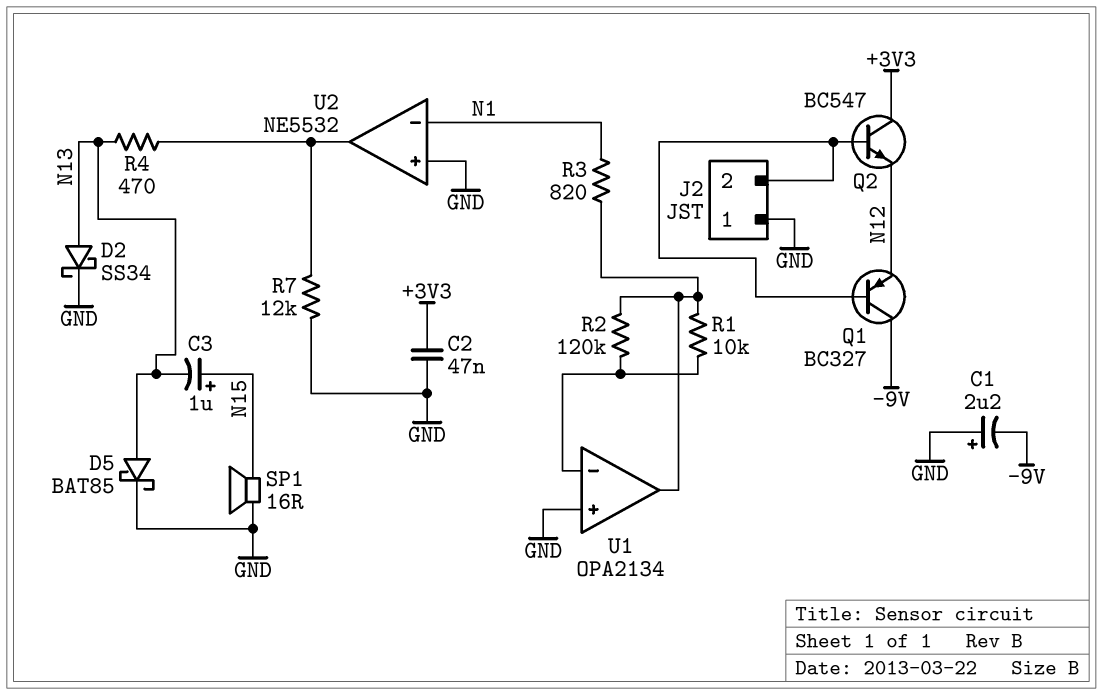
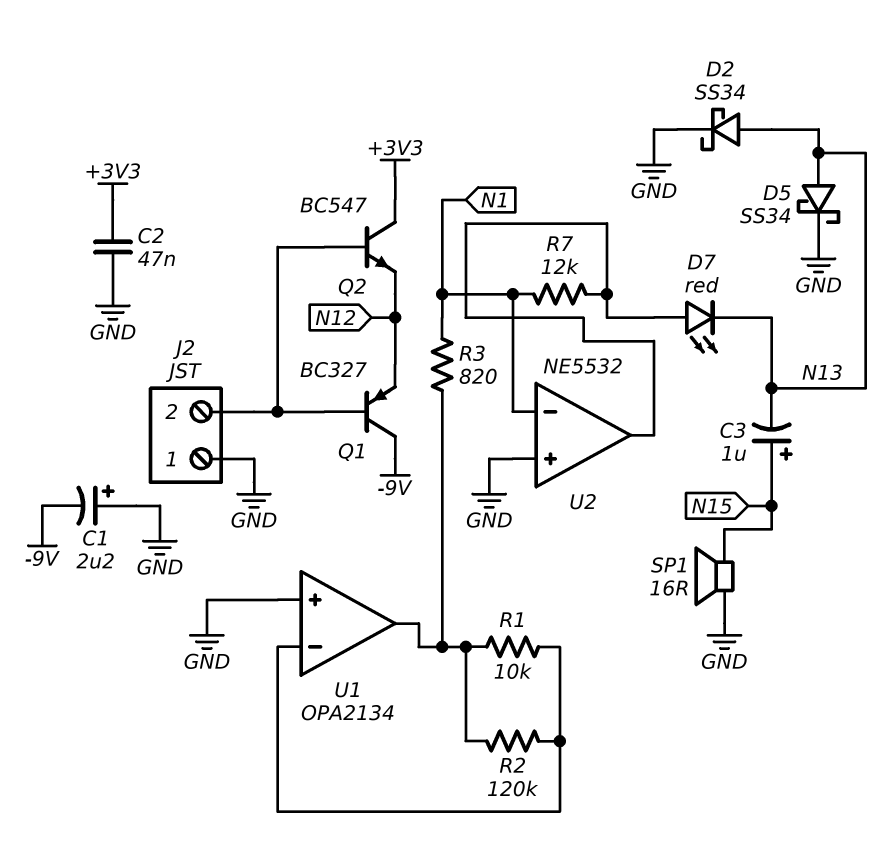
D5: schottky BAT85 (A N13, K GND) -> schottky SS34 (A N13, K GND)
D7: none -> LED red (A U2/out, K N13)
R4: 470 (N13, U2/out) -> none
R7: 12k (GND, U2/out) -> 12k (N1, U2/out)

